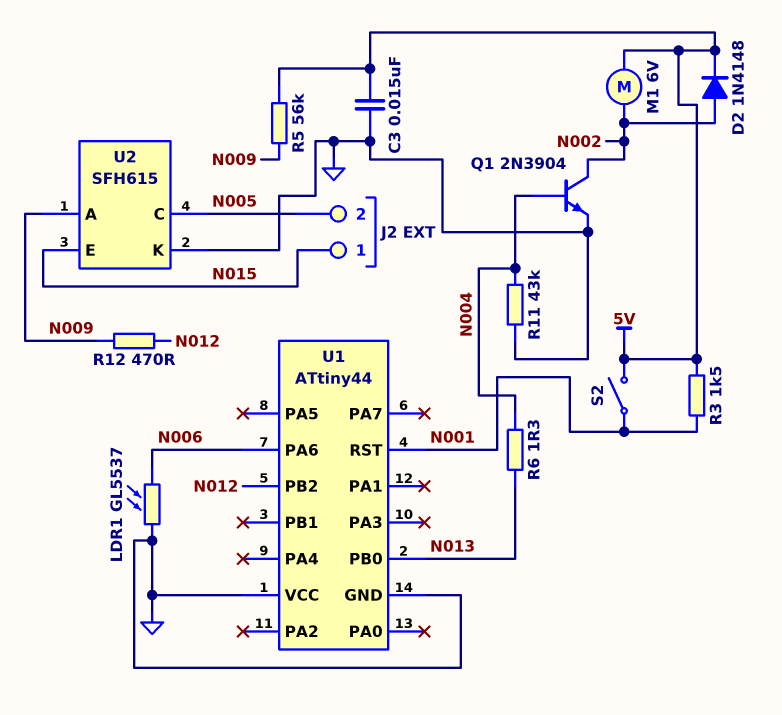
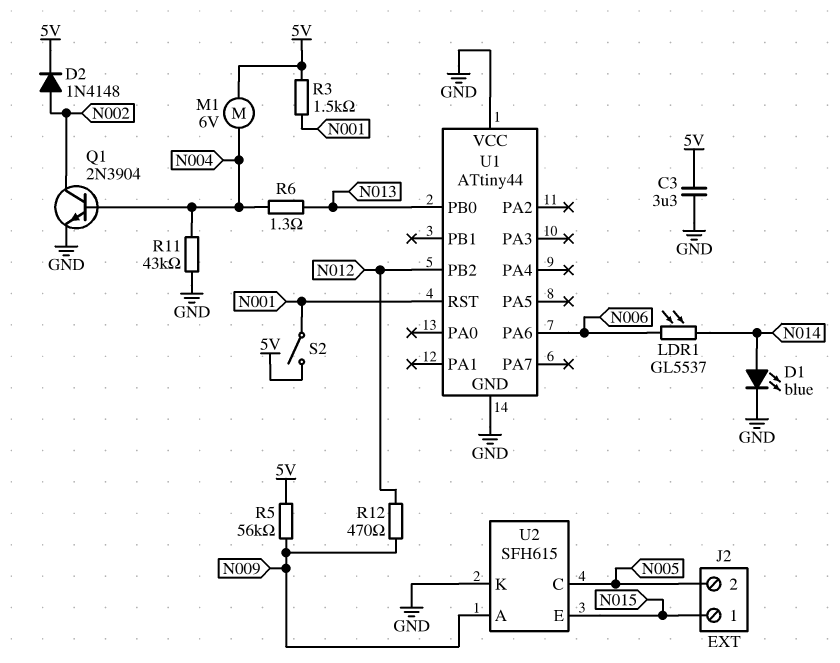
C3: 15nF (5V, GND) -> 3.3uF (5V, GND)
D1: none -> LED blue (A N014, K GND)
LDR1: GL5537 (GND, N006) -> GL5537 (N006, N014)
M1: motor 6V (5V, N002) -> motor 6V (5V, N004)

